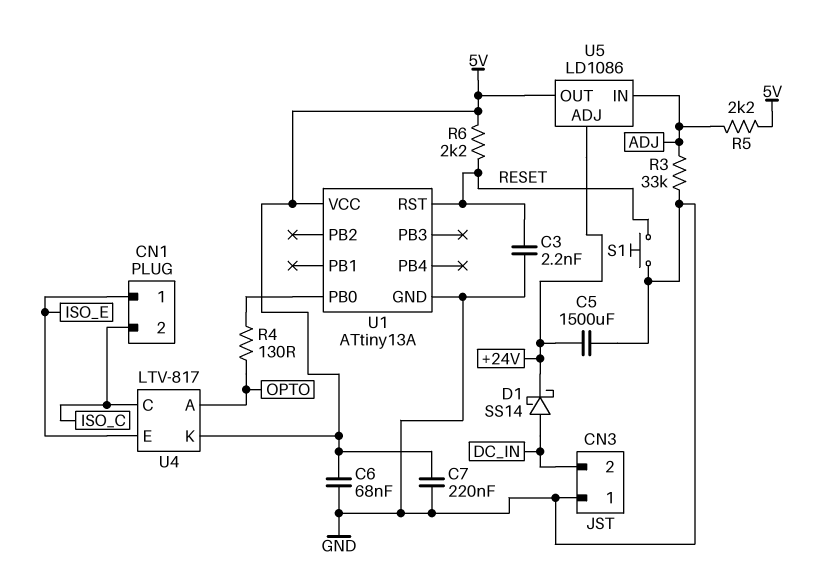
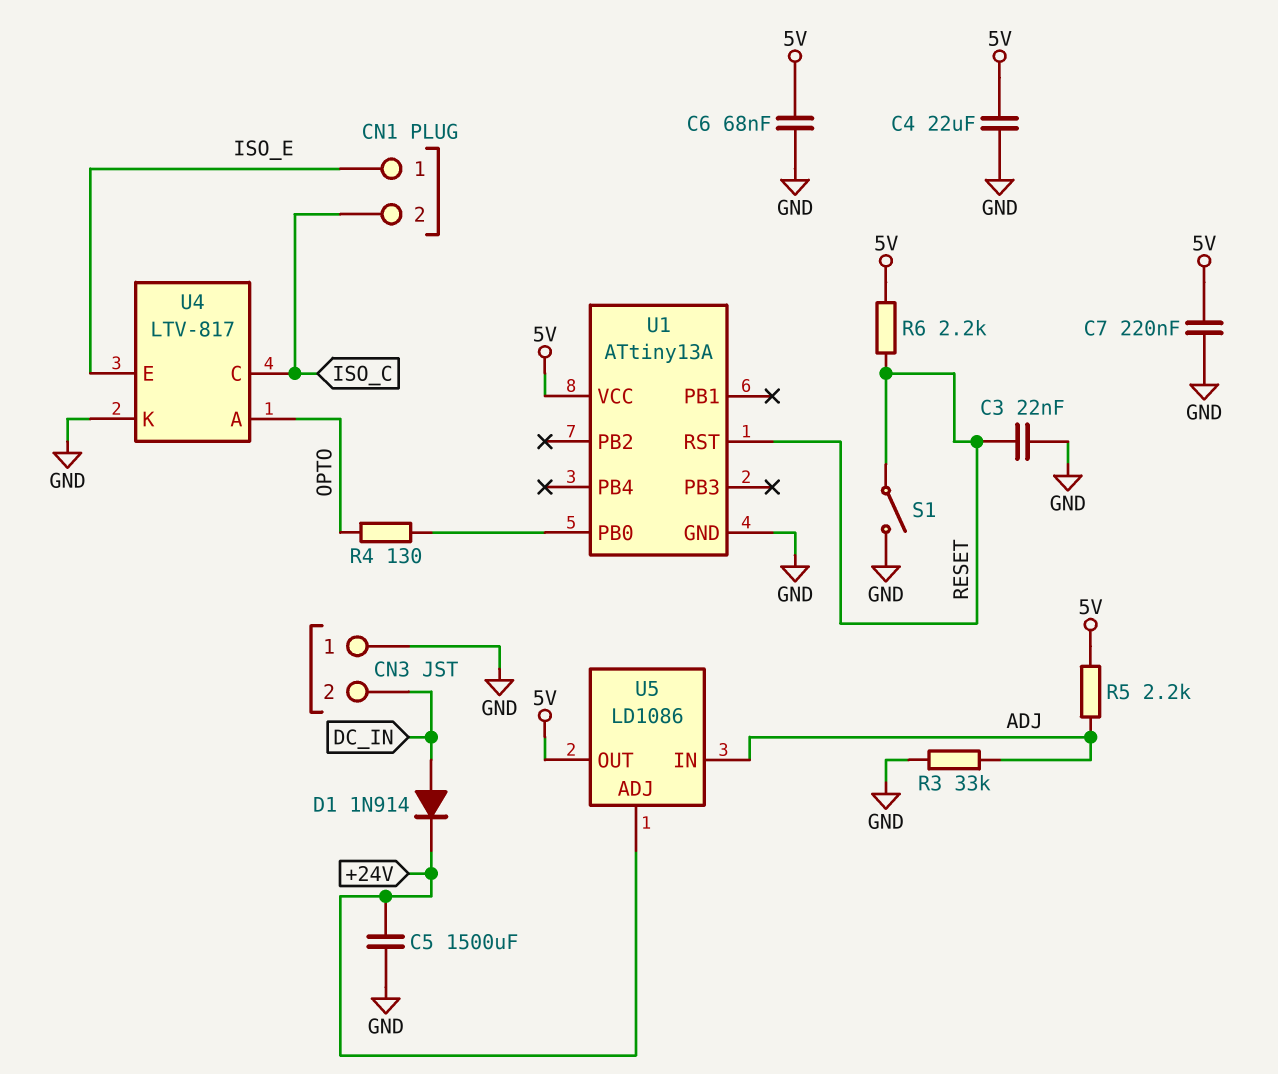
C3: 2.2nF (GND, RESET) -> 22nF (GND, RESET)
C4: none -> 22uF (5V, GND)
D1: schottky SS14 (A DC_IN, K +24V) -> diode 1N914 (A DC_IN, K +24V)
S1: button (GND, RESET) -> switch (GND, RESET)
U4 pin K: 5V -> GND

